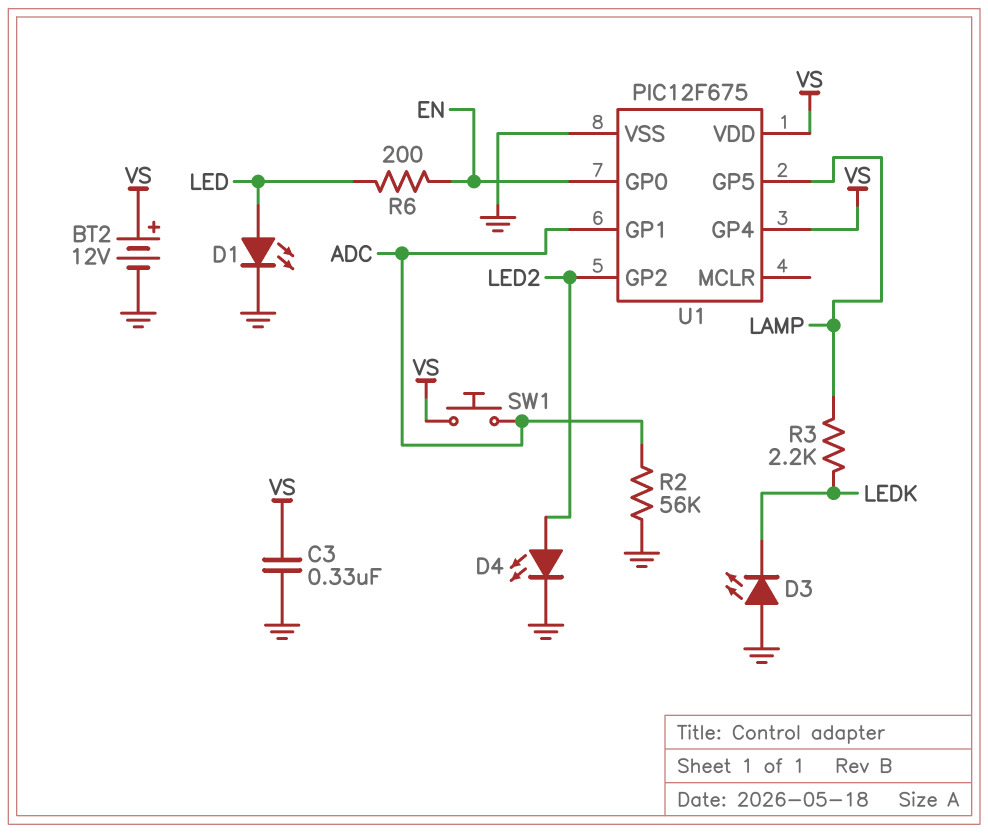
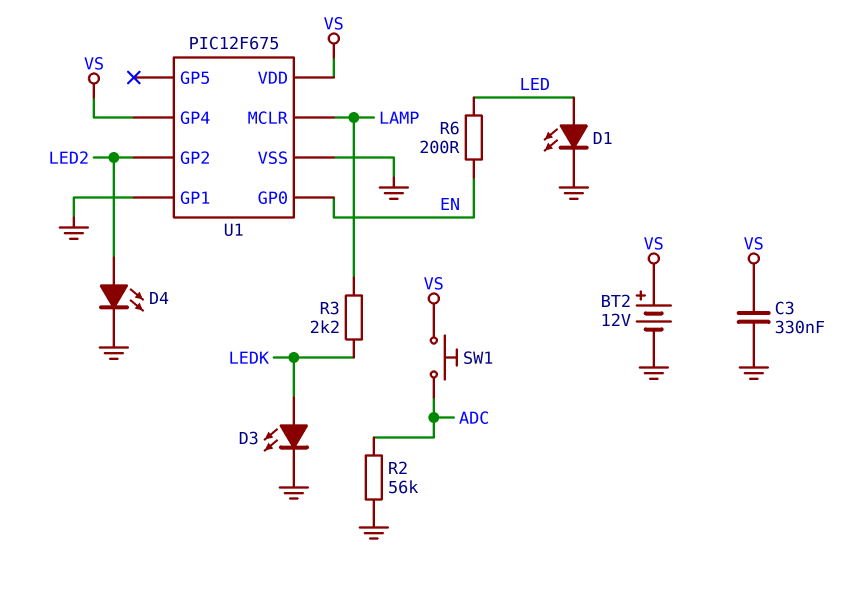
D3: LED (A GND, K LEDK) -> LED (A LEDK, K GND)
U1 pin GP1: ADC -> GND
U1 pin GP5: LAMP -> none
U1 pin MCLR: none -> LAMP

